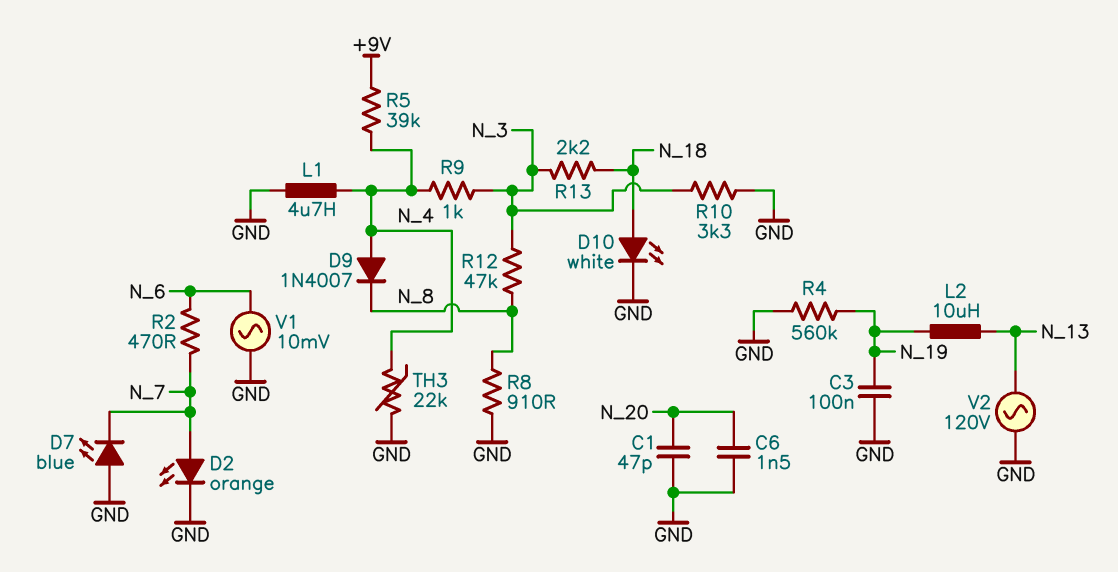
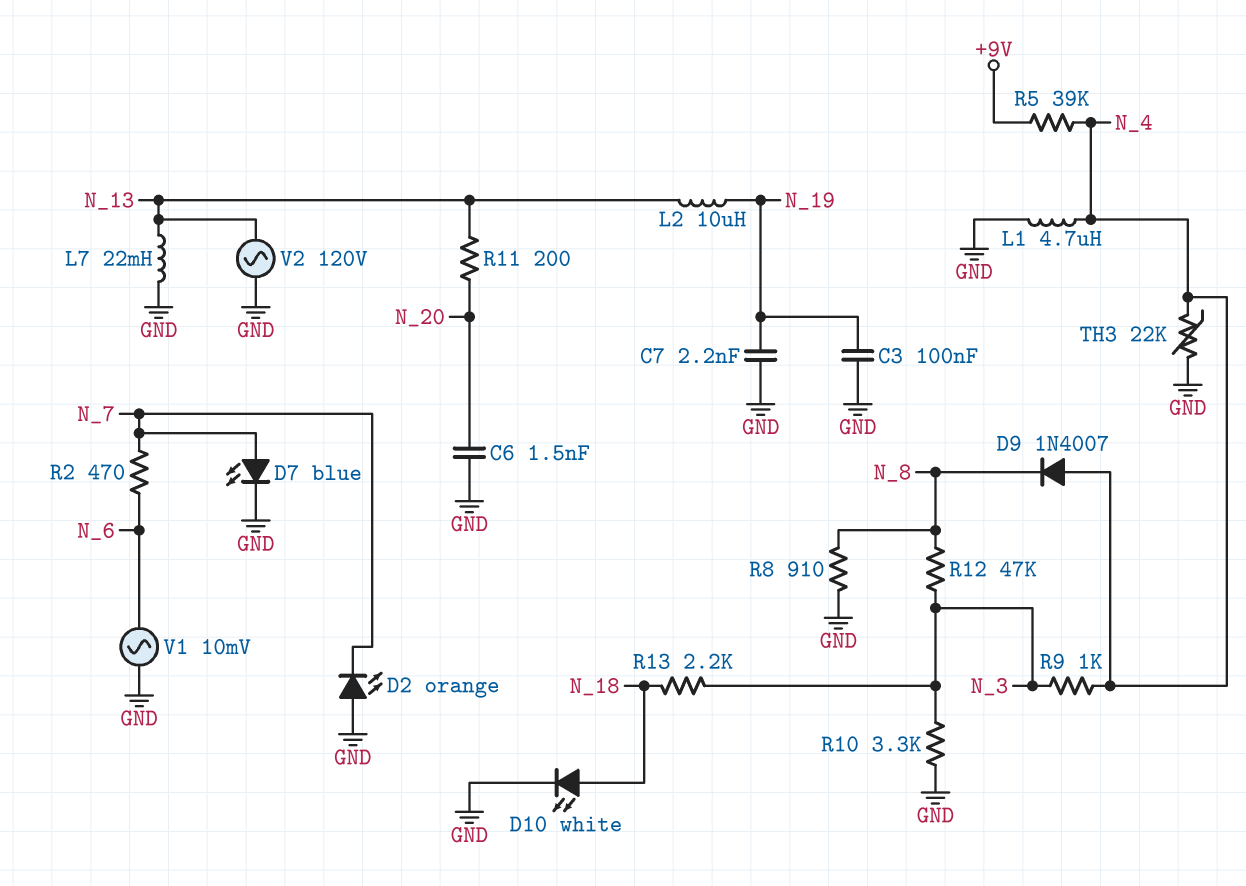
C1: 47pF (GND, N_20) -> none
C7: none -> 2.2nF (GND, N_19)
D2: LED orange (A N_7, K GND) -> LED orange (A GND, K N_7)
D7: LED blue (A GND, K N_7) -> LED blue (A N_7, K GND)
L7: none -> 22mH (GND, N_13)
R4: 560k (GND, N_19) -> none
R11: none -> 200 (N_13, N_20)

